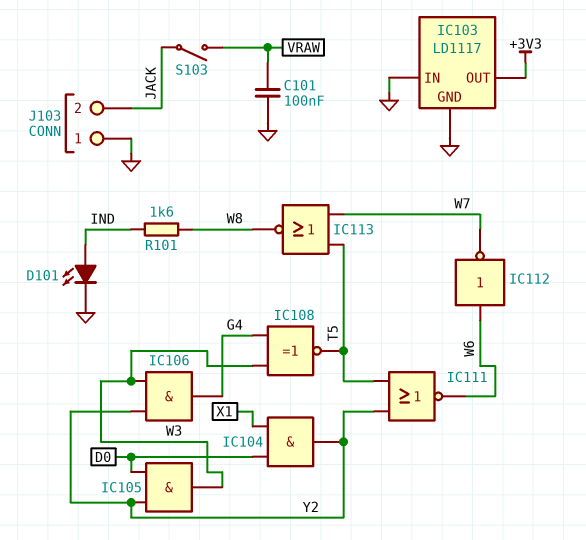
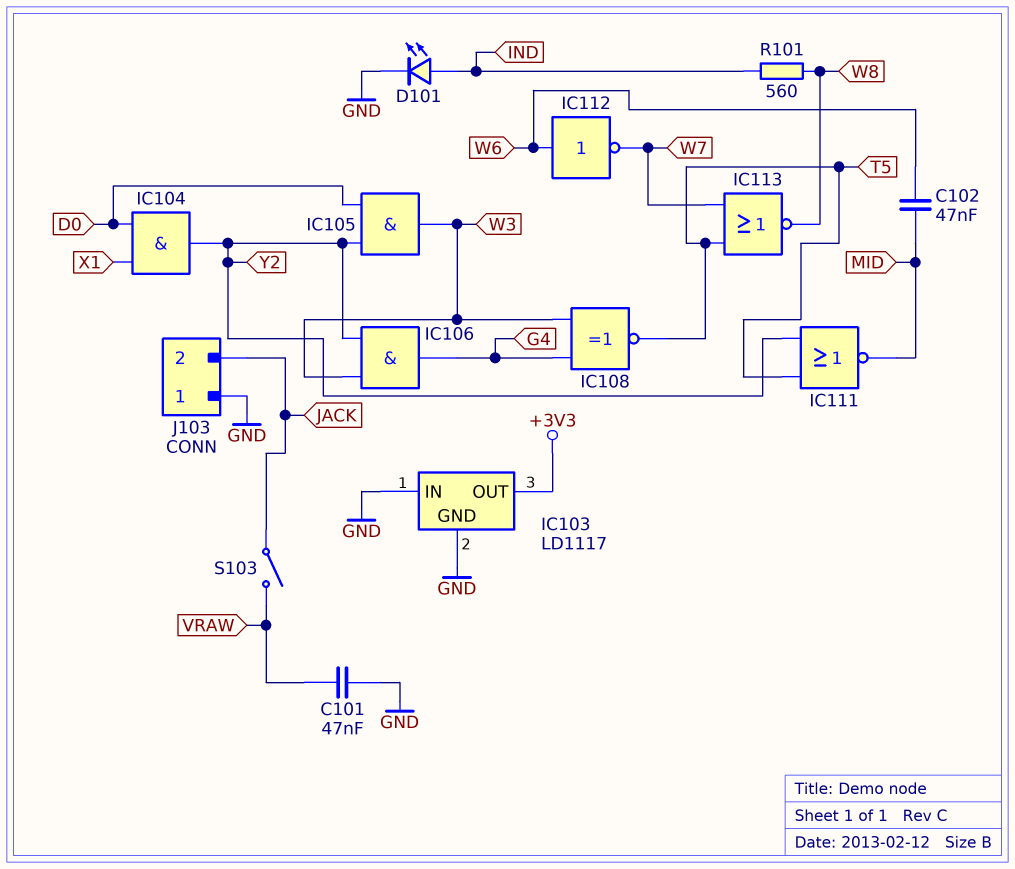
C101: 100nF (GND, VRAW) -> 47nF (GND, VRAW)
C102: none -> 47nF (MID, W6)
IC111: NOR (in T5, in Y2, out W6) -> NOR (in T5, in Y2, out MID)
R101: 1.6k (IND, W8) -> 560 (IND, W8)

